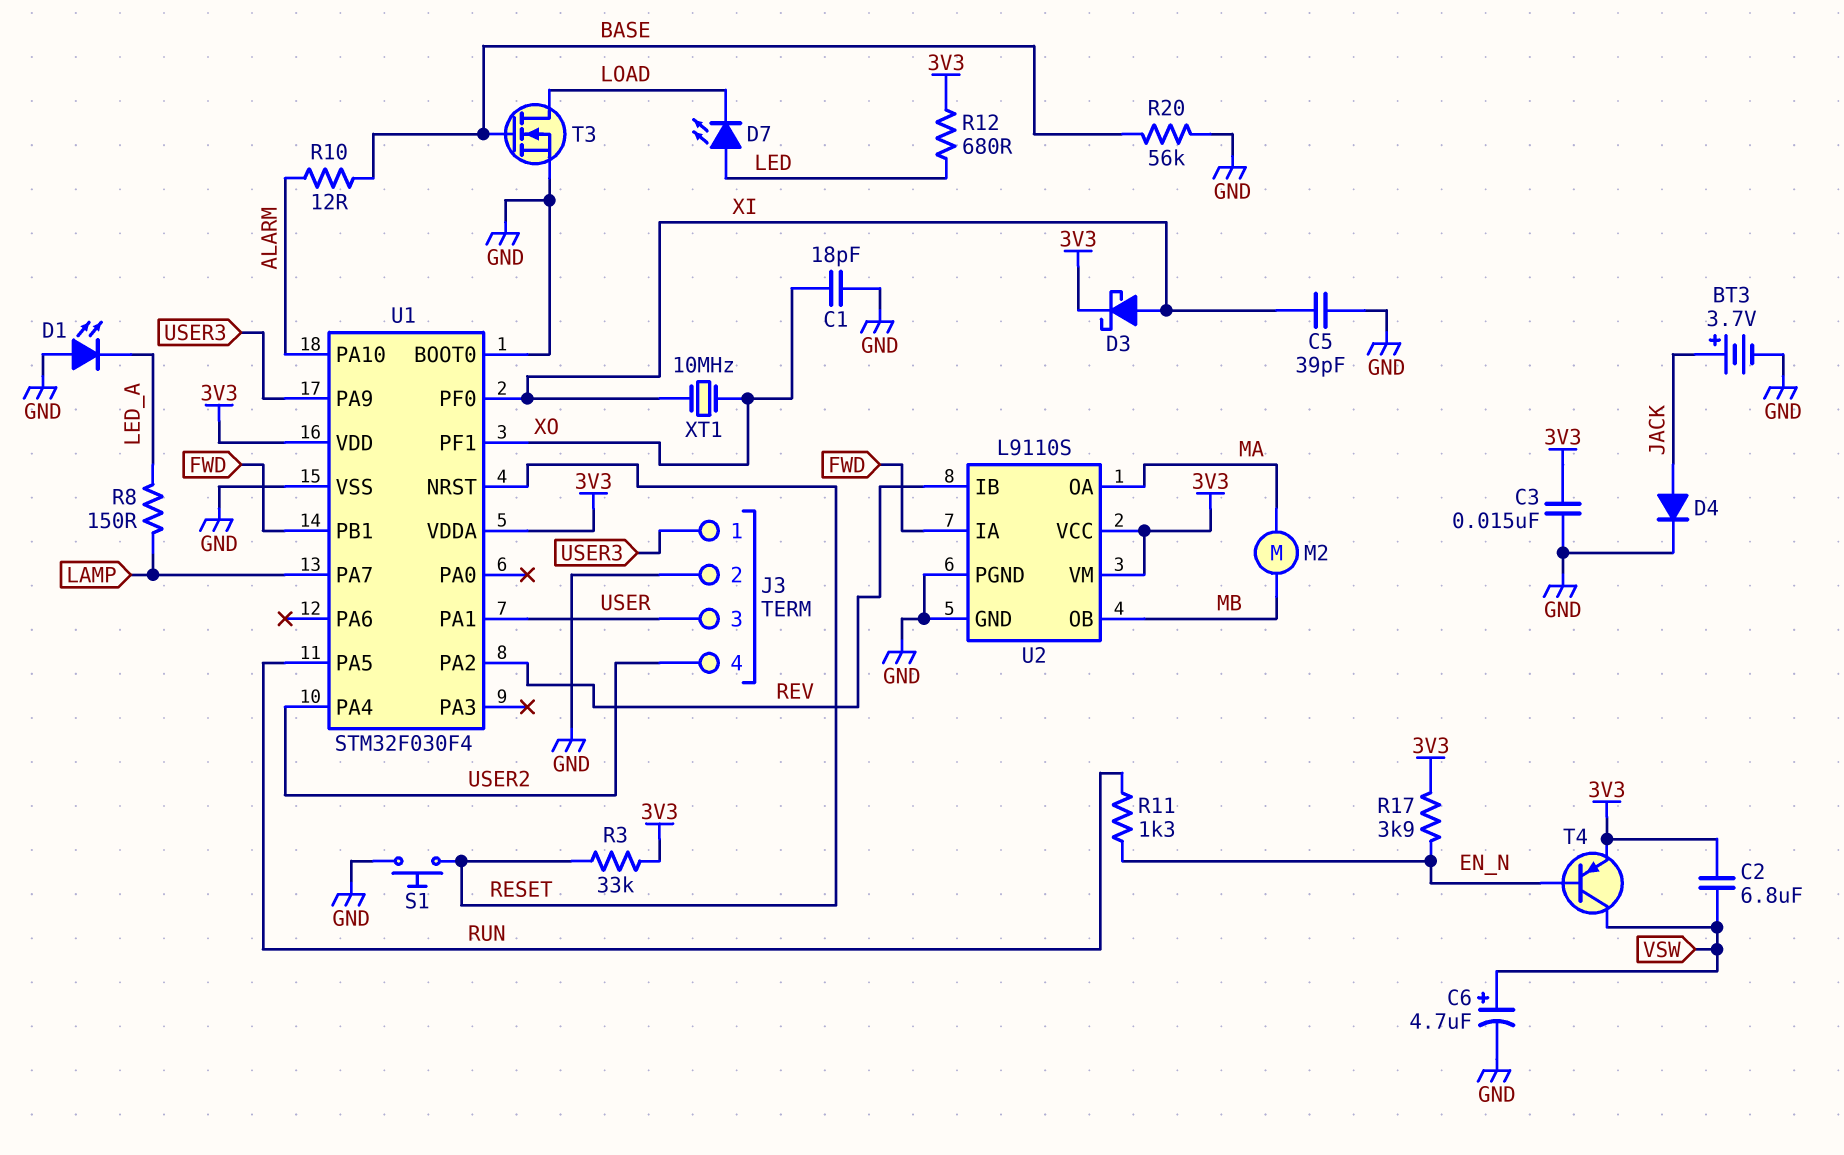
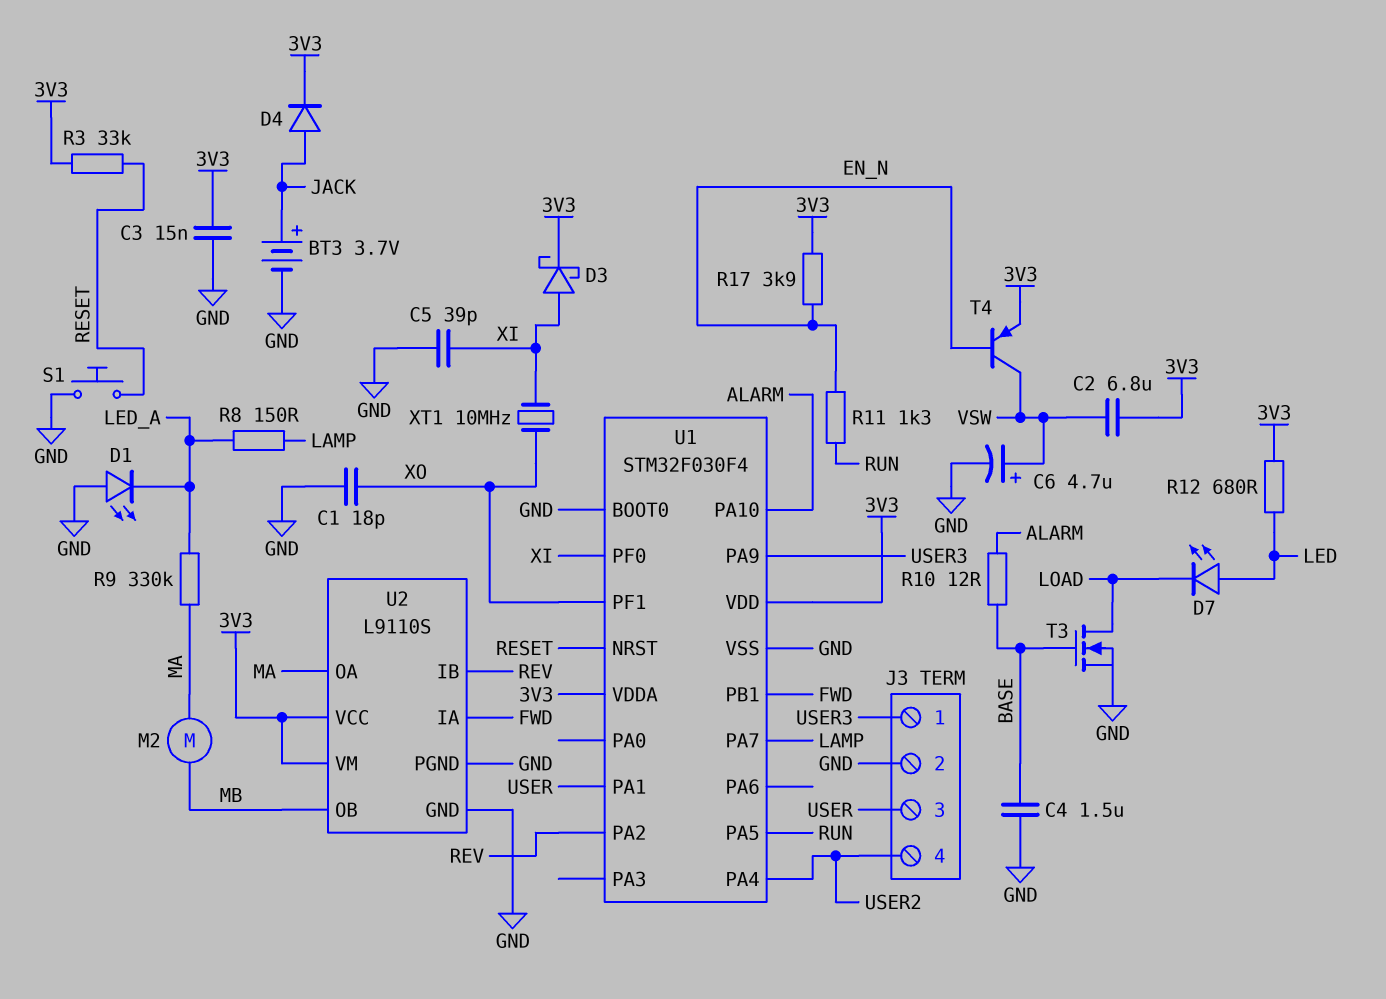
C4: none -> 1.5uF (BASE, GND)
D4: diode (A JACK, K GND) -> diode (A JACK, K 3V3)
R9: none -> 330k (LED_A, MA)
R20: 56k (BASE, GND) -> none

